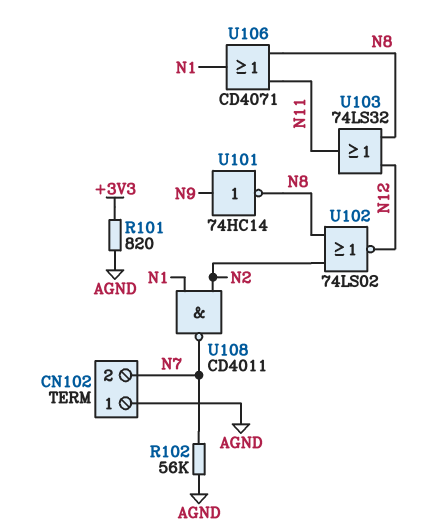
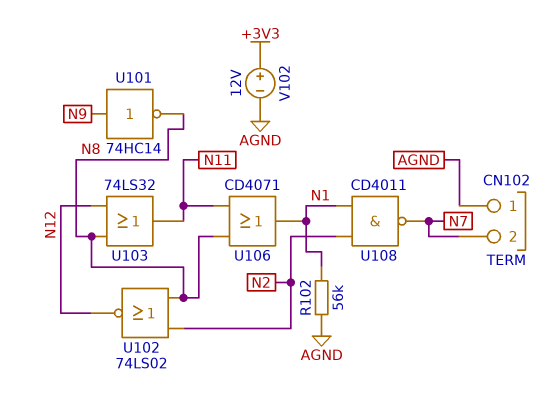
R101: 820 (+3V3, AGND) -> none
R102: 56k (AGND, N7) -> 56k (AGND, N1)
V102: none -> 12V (plus +3V3, minus AGND)

